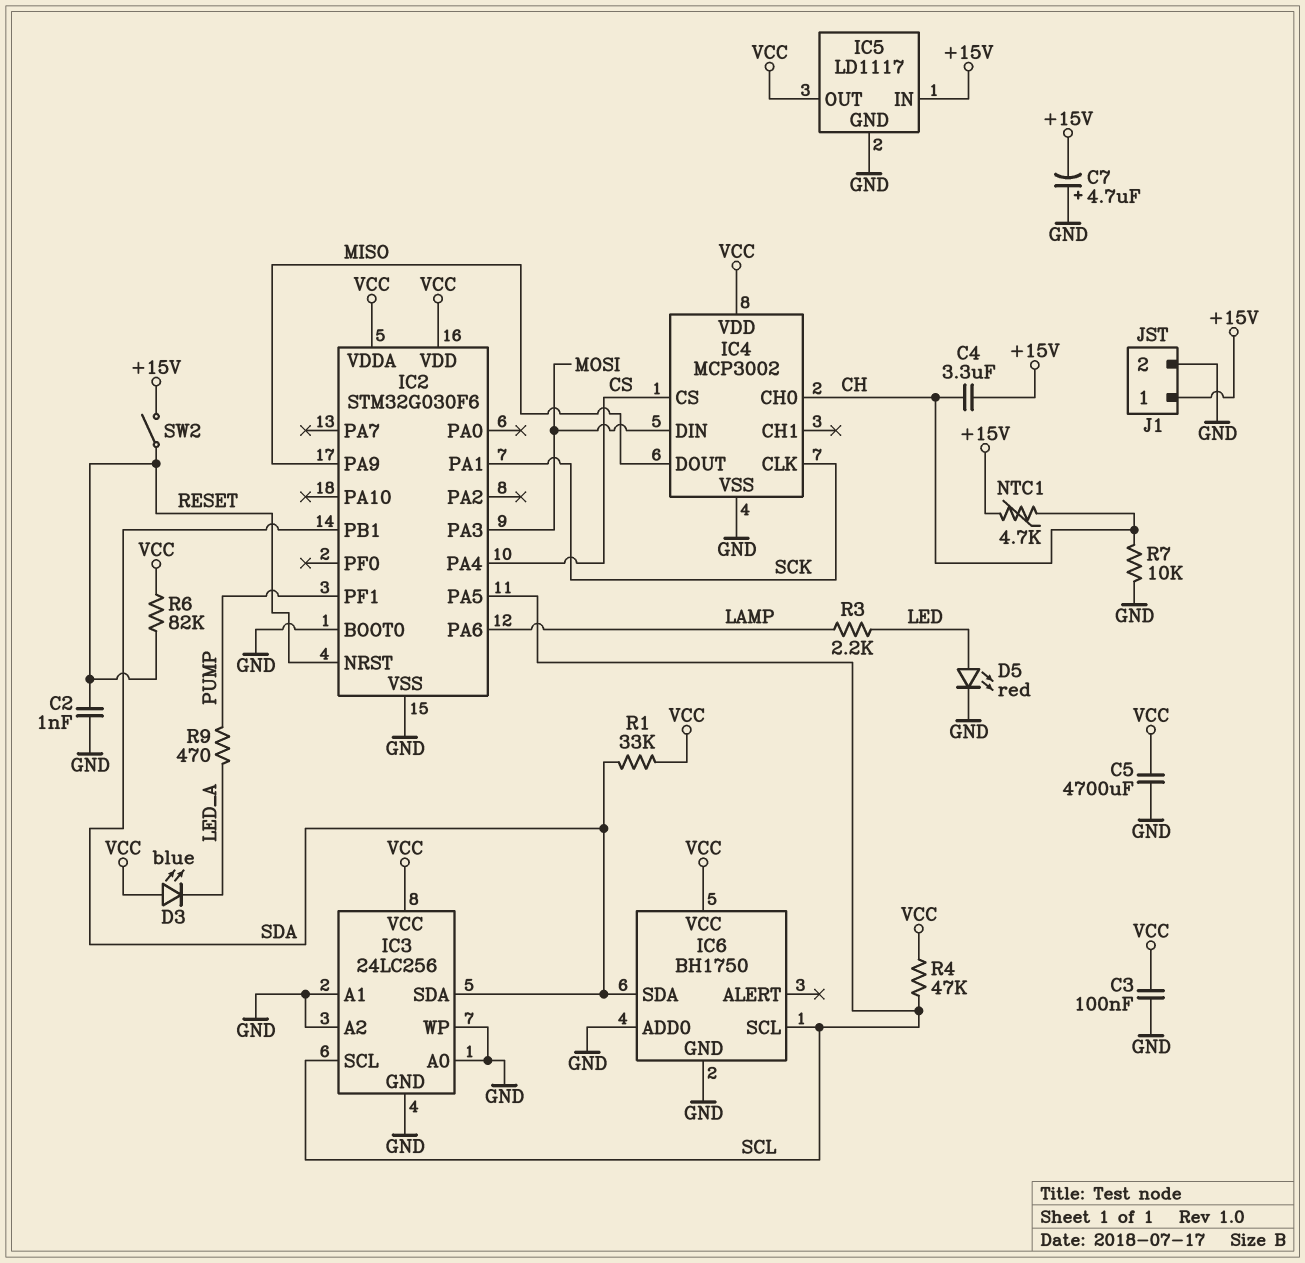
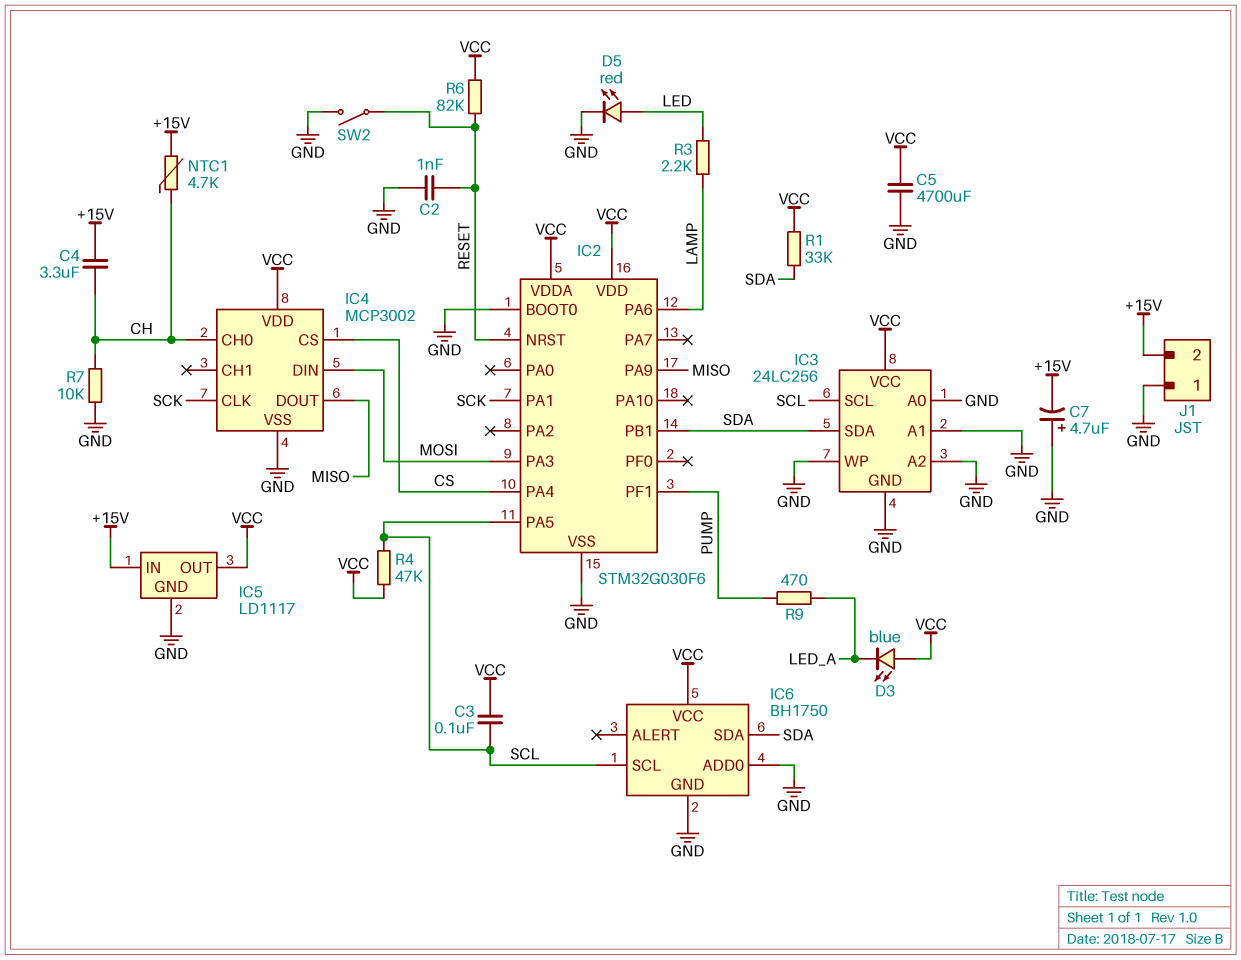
C3: 100nF (GND, VCC) -> 100nF (SCL, VCC)
J1 pin 1: +15V -> GND
J1 pin 2: GND -> +15V
SW2: switch (+15V, RESET) -> switch (GND, RESET)

